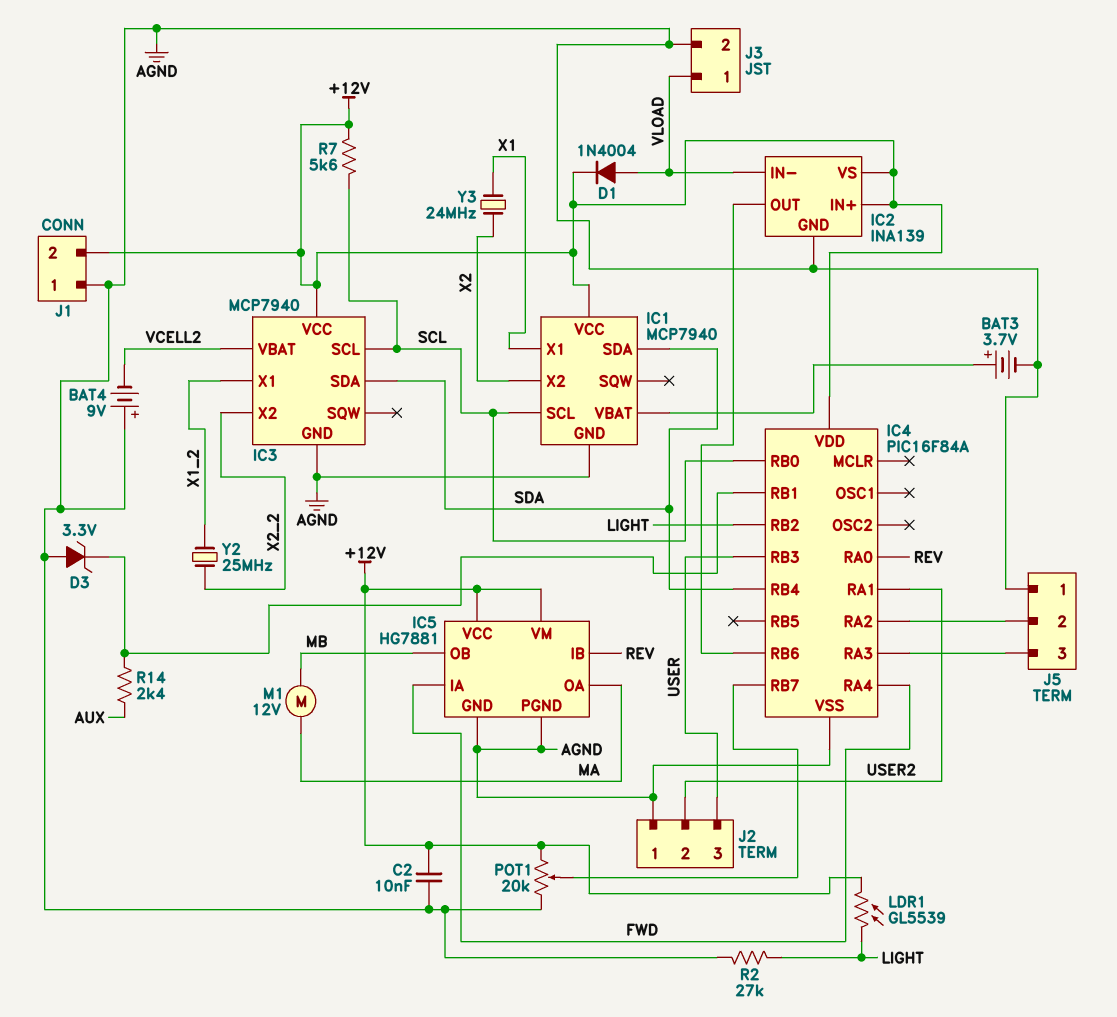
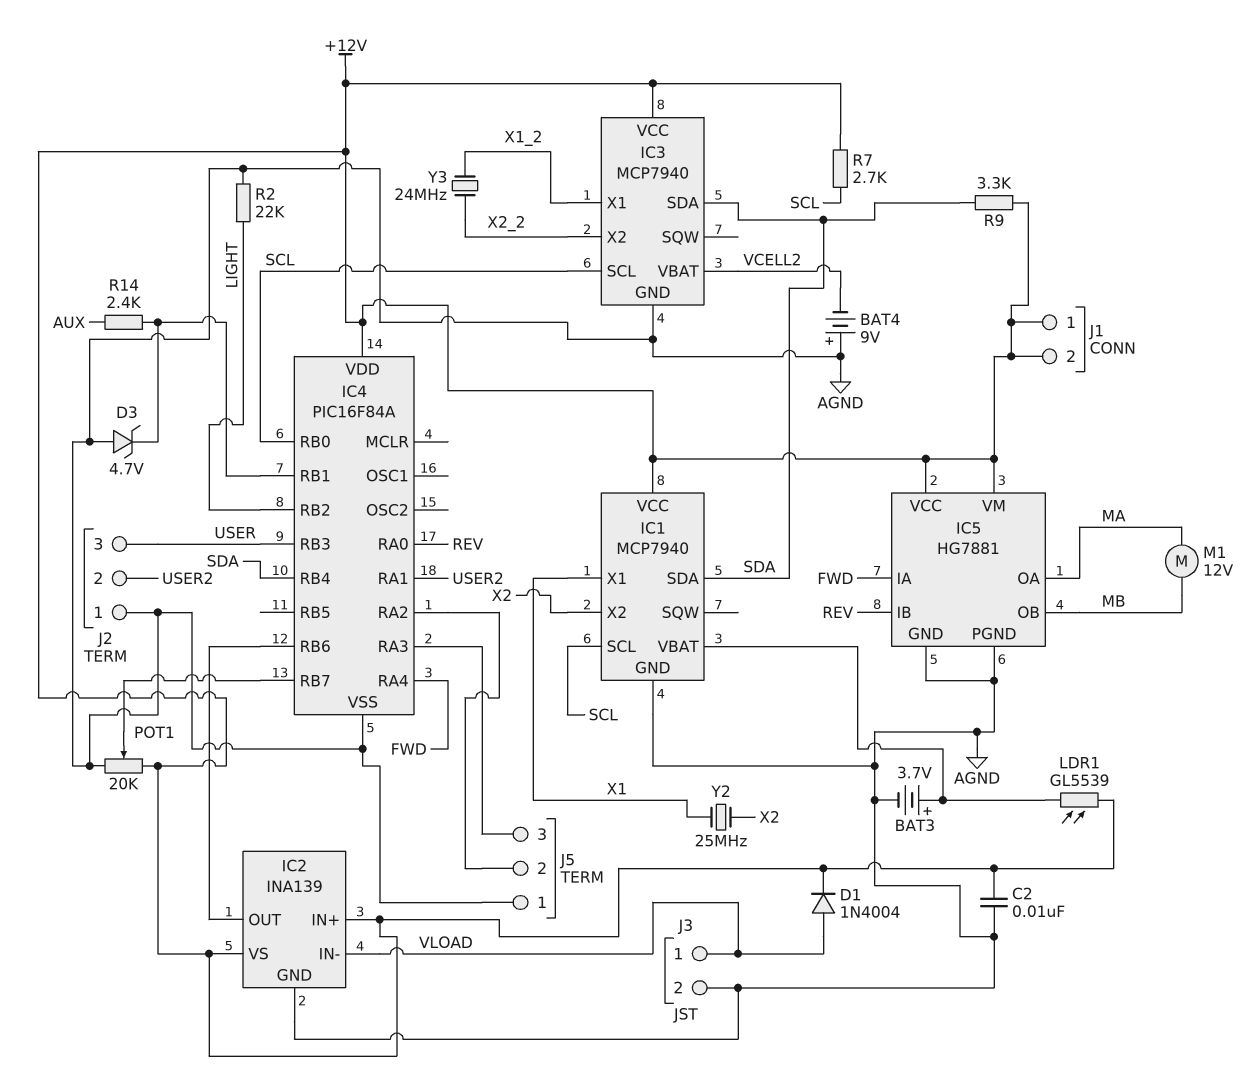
D3: zener 3.3V (A AGND, K IC4/RB1) -> zener 4.7V (A AGND, K IC4/RB1)
J1 pin 1: AGND -> +12V
LDR1: GL5539 (+12V, LIGHT) -> GL5539 (+12V, IC1/VBAT)
R2: 27k (AGND, LIGHT) -> 22k (AGND, LIGHT)
R7: 5.6k (+12V, SCL) -> 2.7k (+12V, SCL)
R9: none -> 3.3k (+12V, SDA)
Y2: 25MHz (X1_2, X2_2) -> 25MHz (X1, X2)
Y3: 24MHz (X1, X2) -> 24MHz (X1_2, X2_2)

